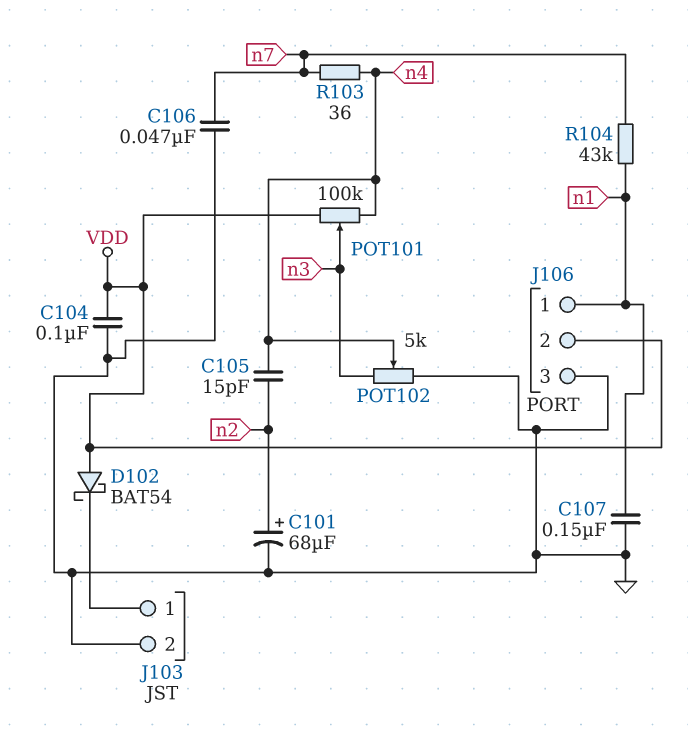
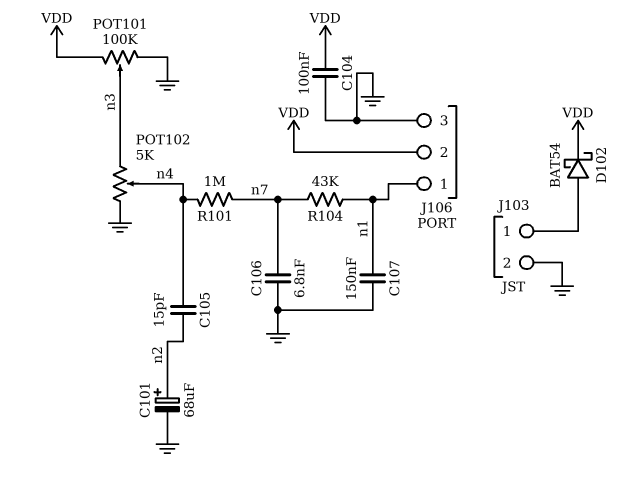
C106: 47nF (GND, n7) -> 6.8nF (GND, n7)
D102: schottky BAT54 (A VDD, K J103/1) -> schottky BAT54 (A J103/1, K VDD)
POT101: 100k (VDD, n4, wiper n3) -> 100k (GND, VDD, wiper n3)
R101: none -> 1M (n4, n7)
R103: 36 (n4, n7) -> none

